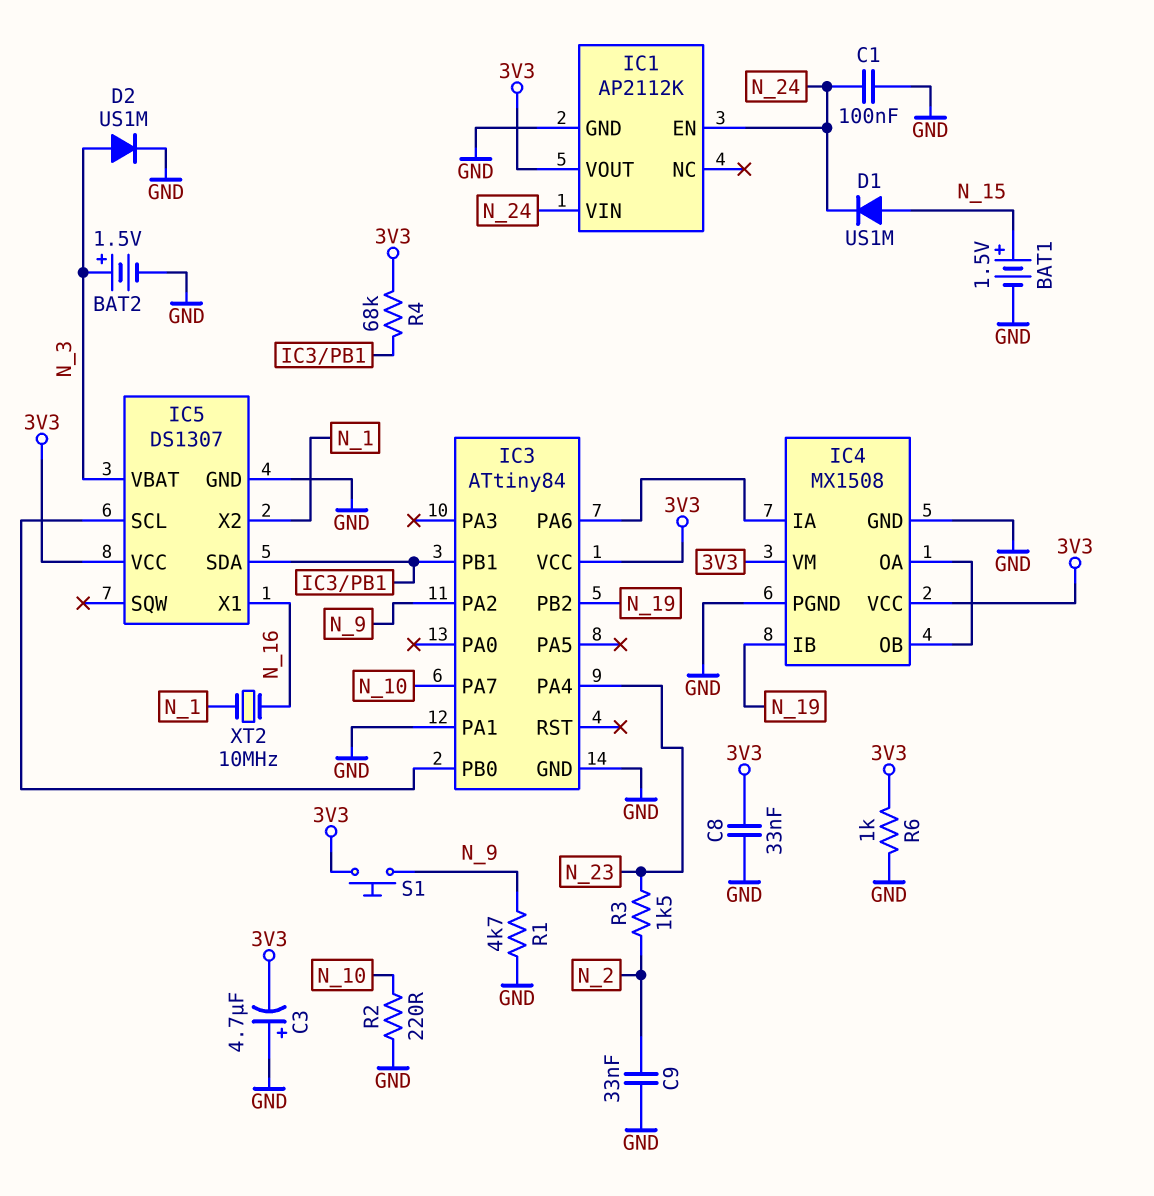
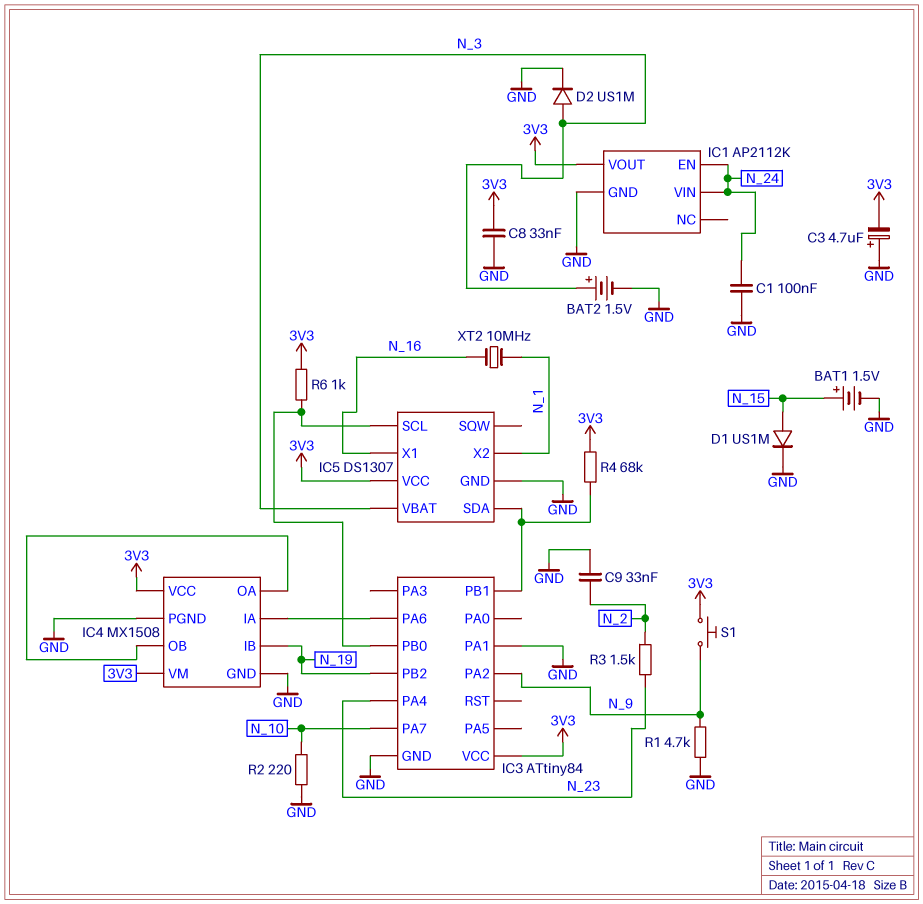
D1: diode US1M (A N_15, K N_24) -> diode US1M (A N_15, K GND)
R6: 1k (3V3, GND) -> 1k (3V3, IC3/PB0)

